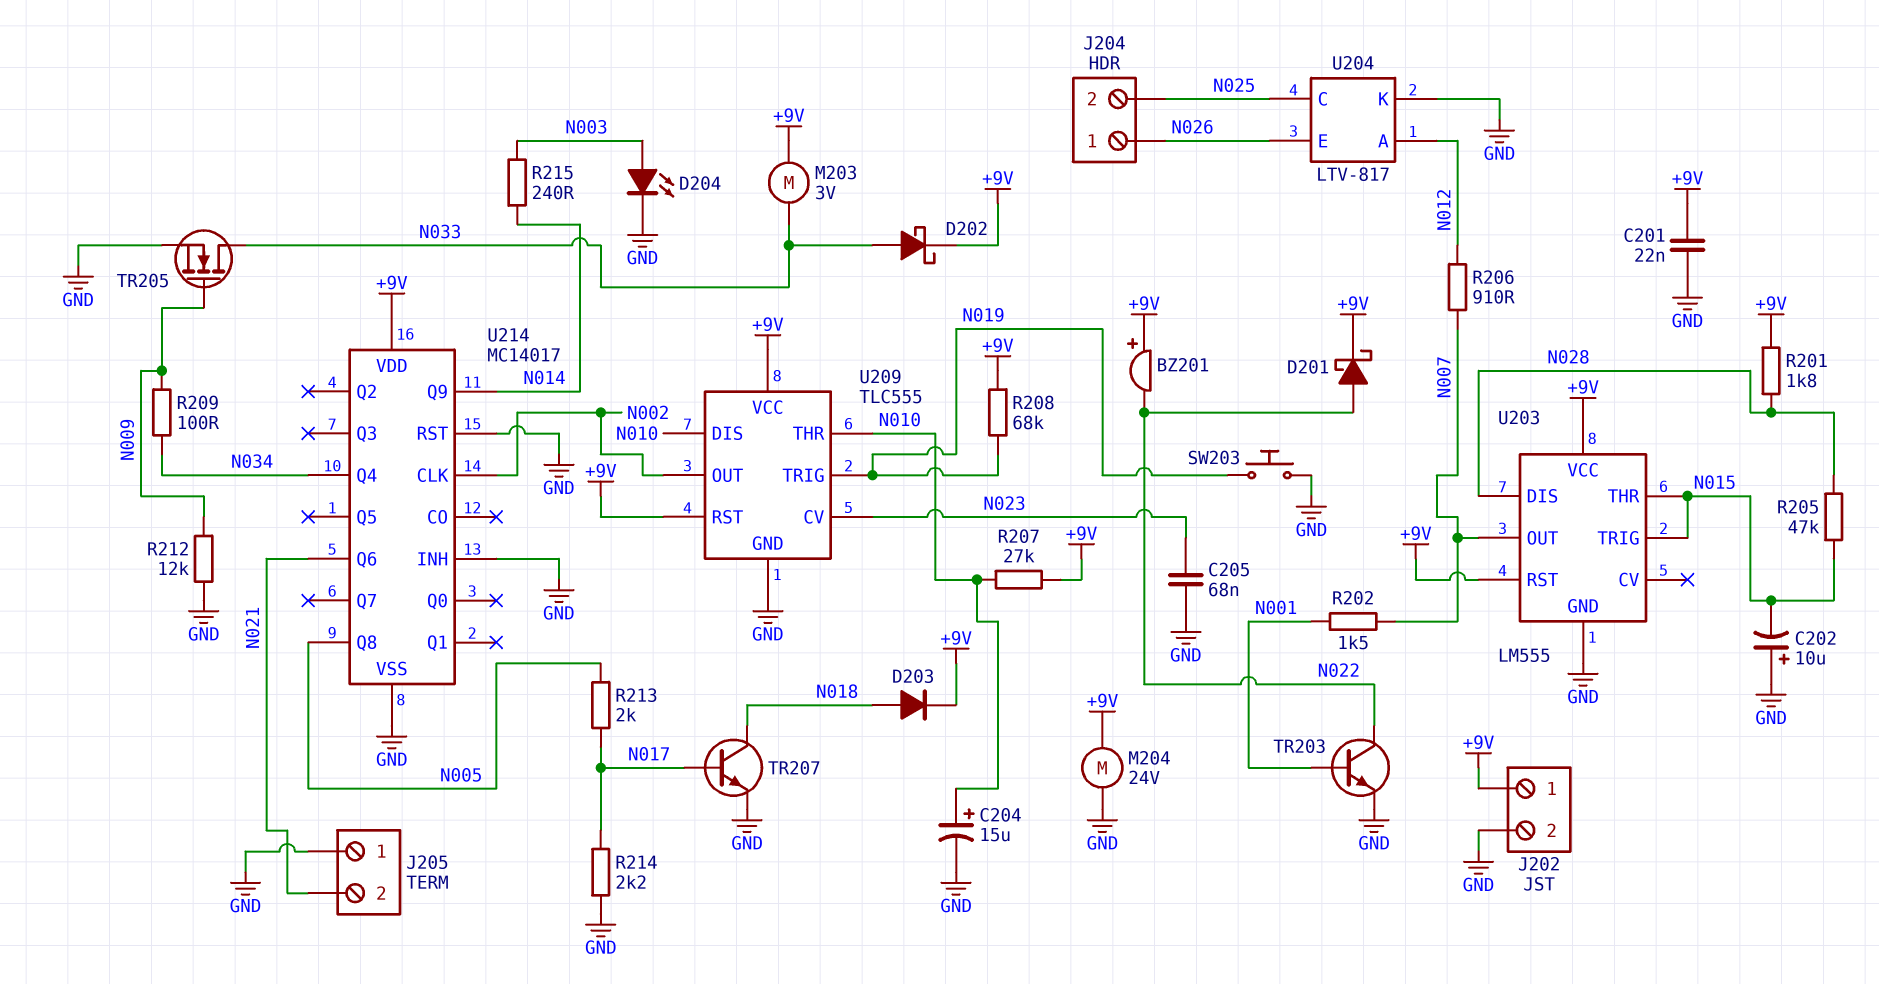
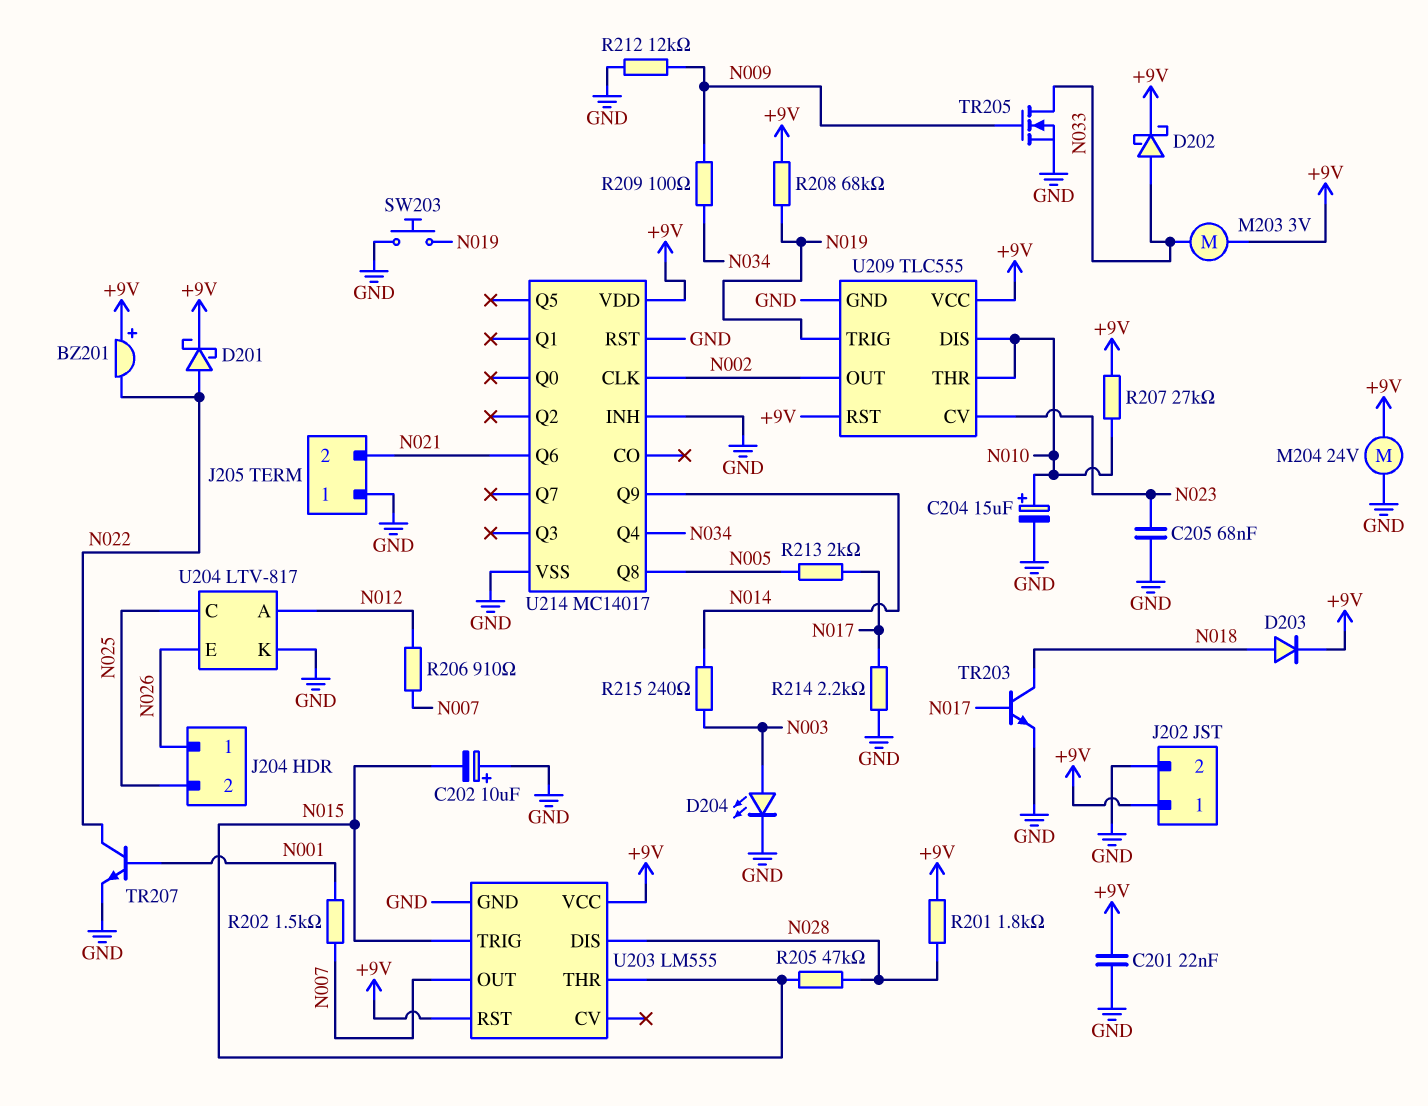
TR203: NPN (B N001, C N022, E GND) -> NPN (B N017, C N018, E GND)
TR207: NPN (B N017, C N018, E GND) -> NPN (B N001, C N022, E GND)

